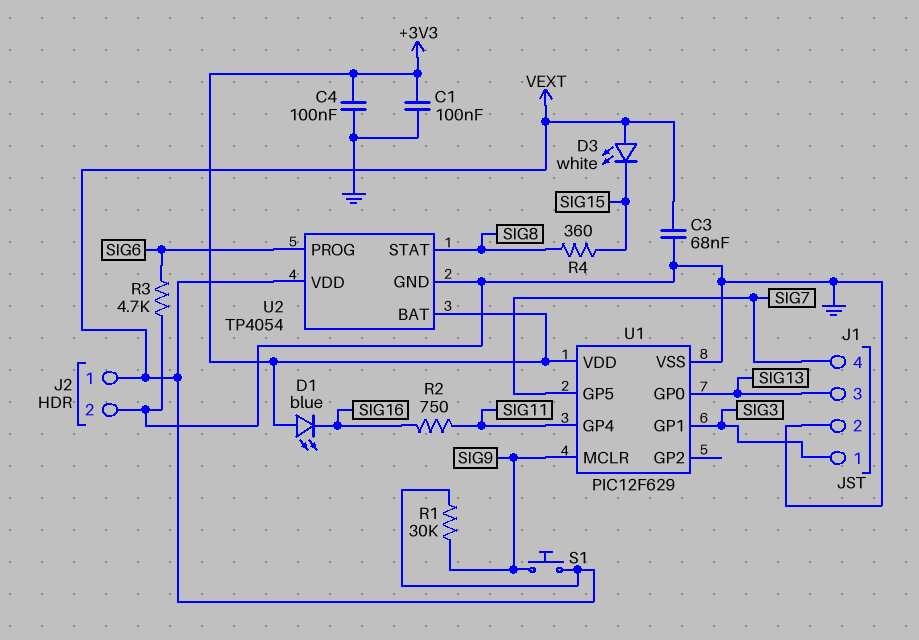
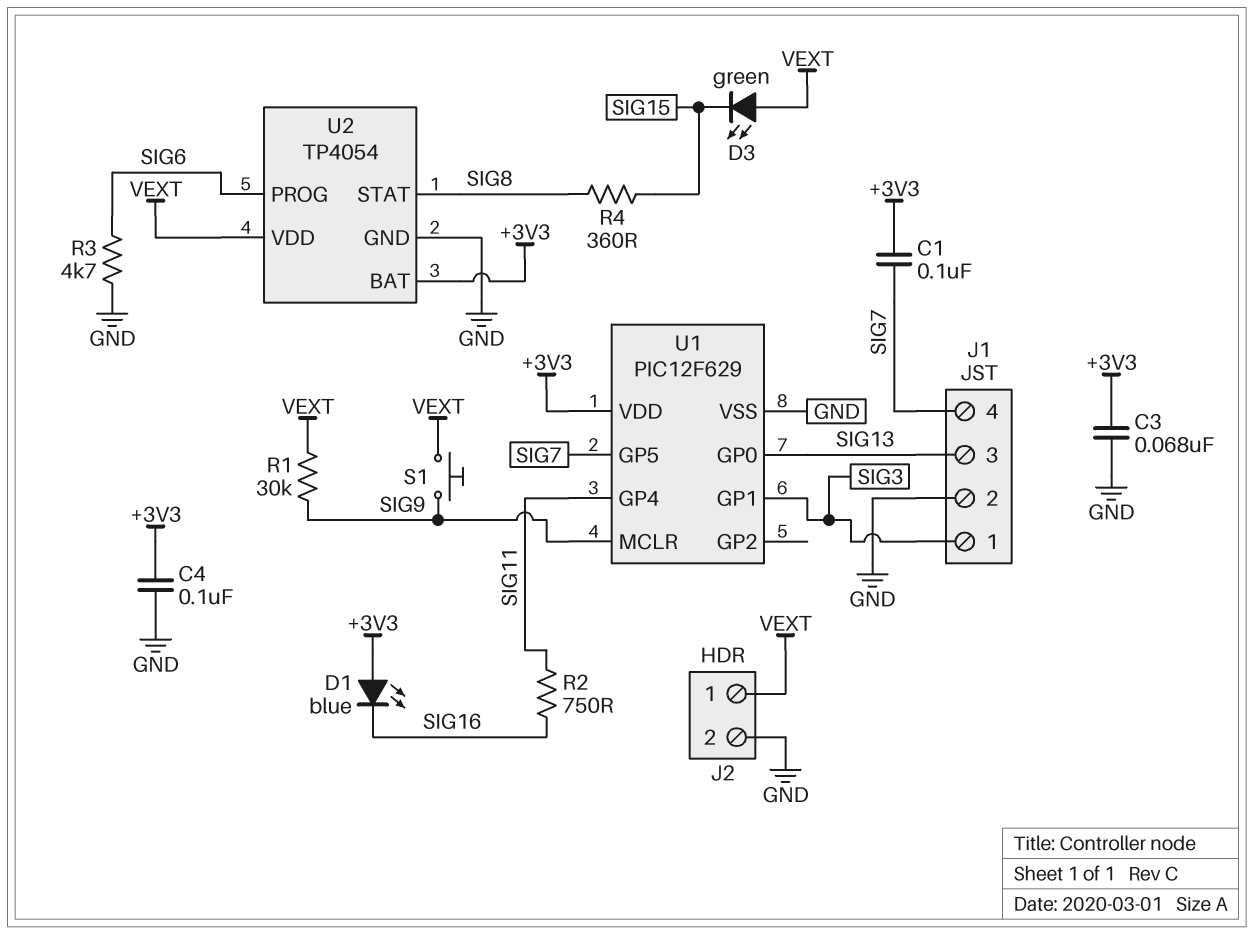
C1: 100nF (+3V3, GND) -> 100nF (+3V3, SIG7)
C3: 68nF (GND, VEXT) -> 68nF (+3V3, GND)
D3: LED white (A VEXT, K SIG15) -> LED green (A VEXT, K SIG15)

